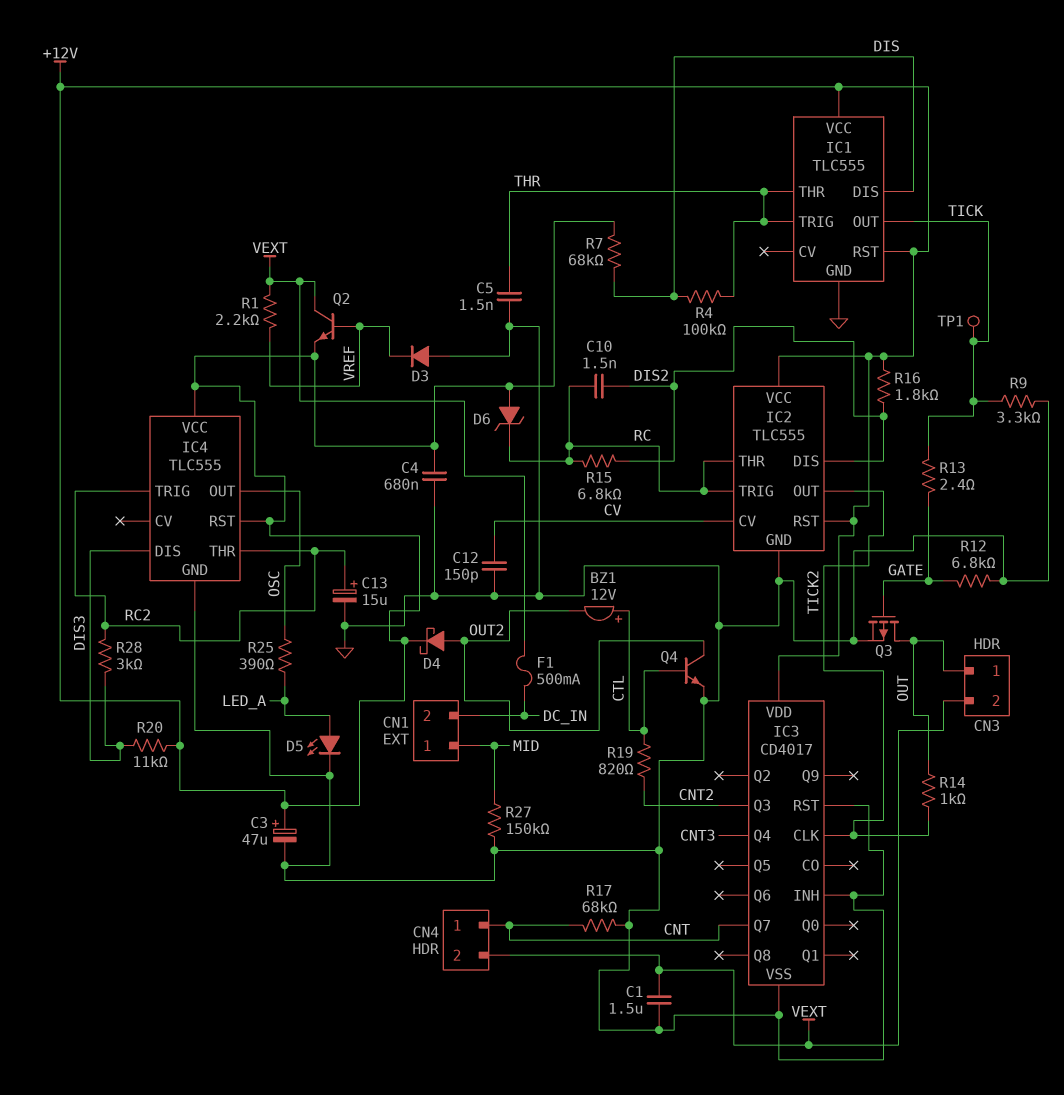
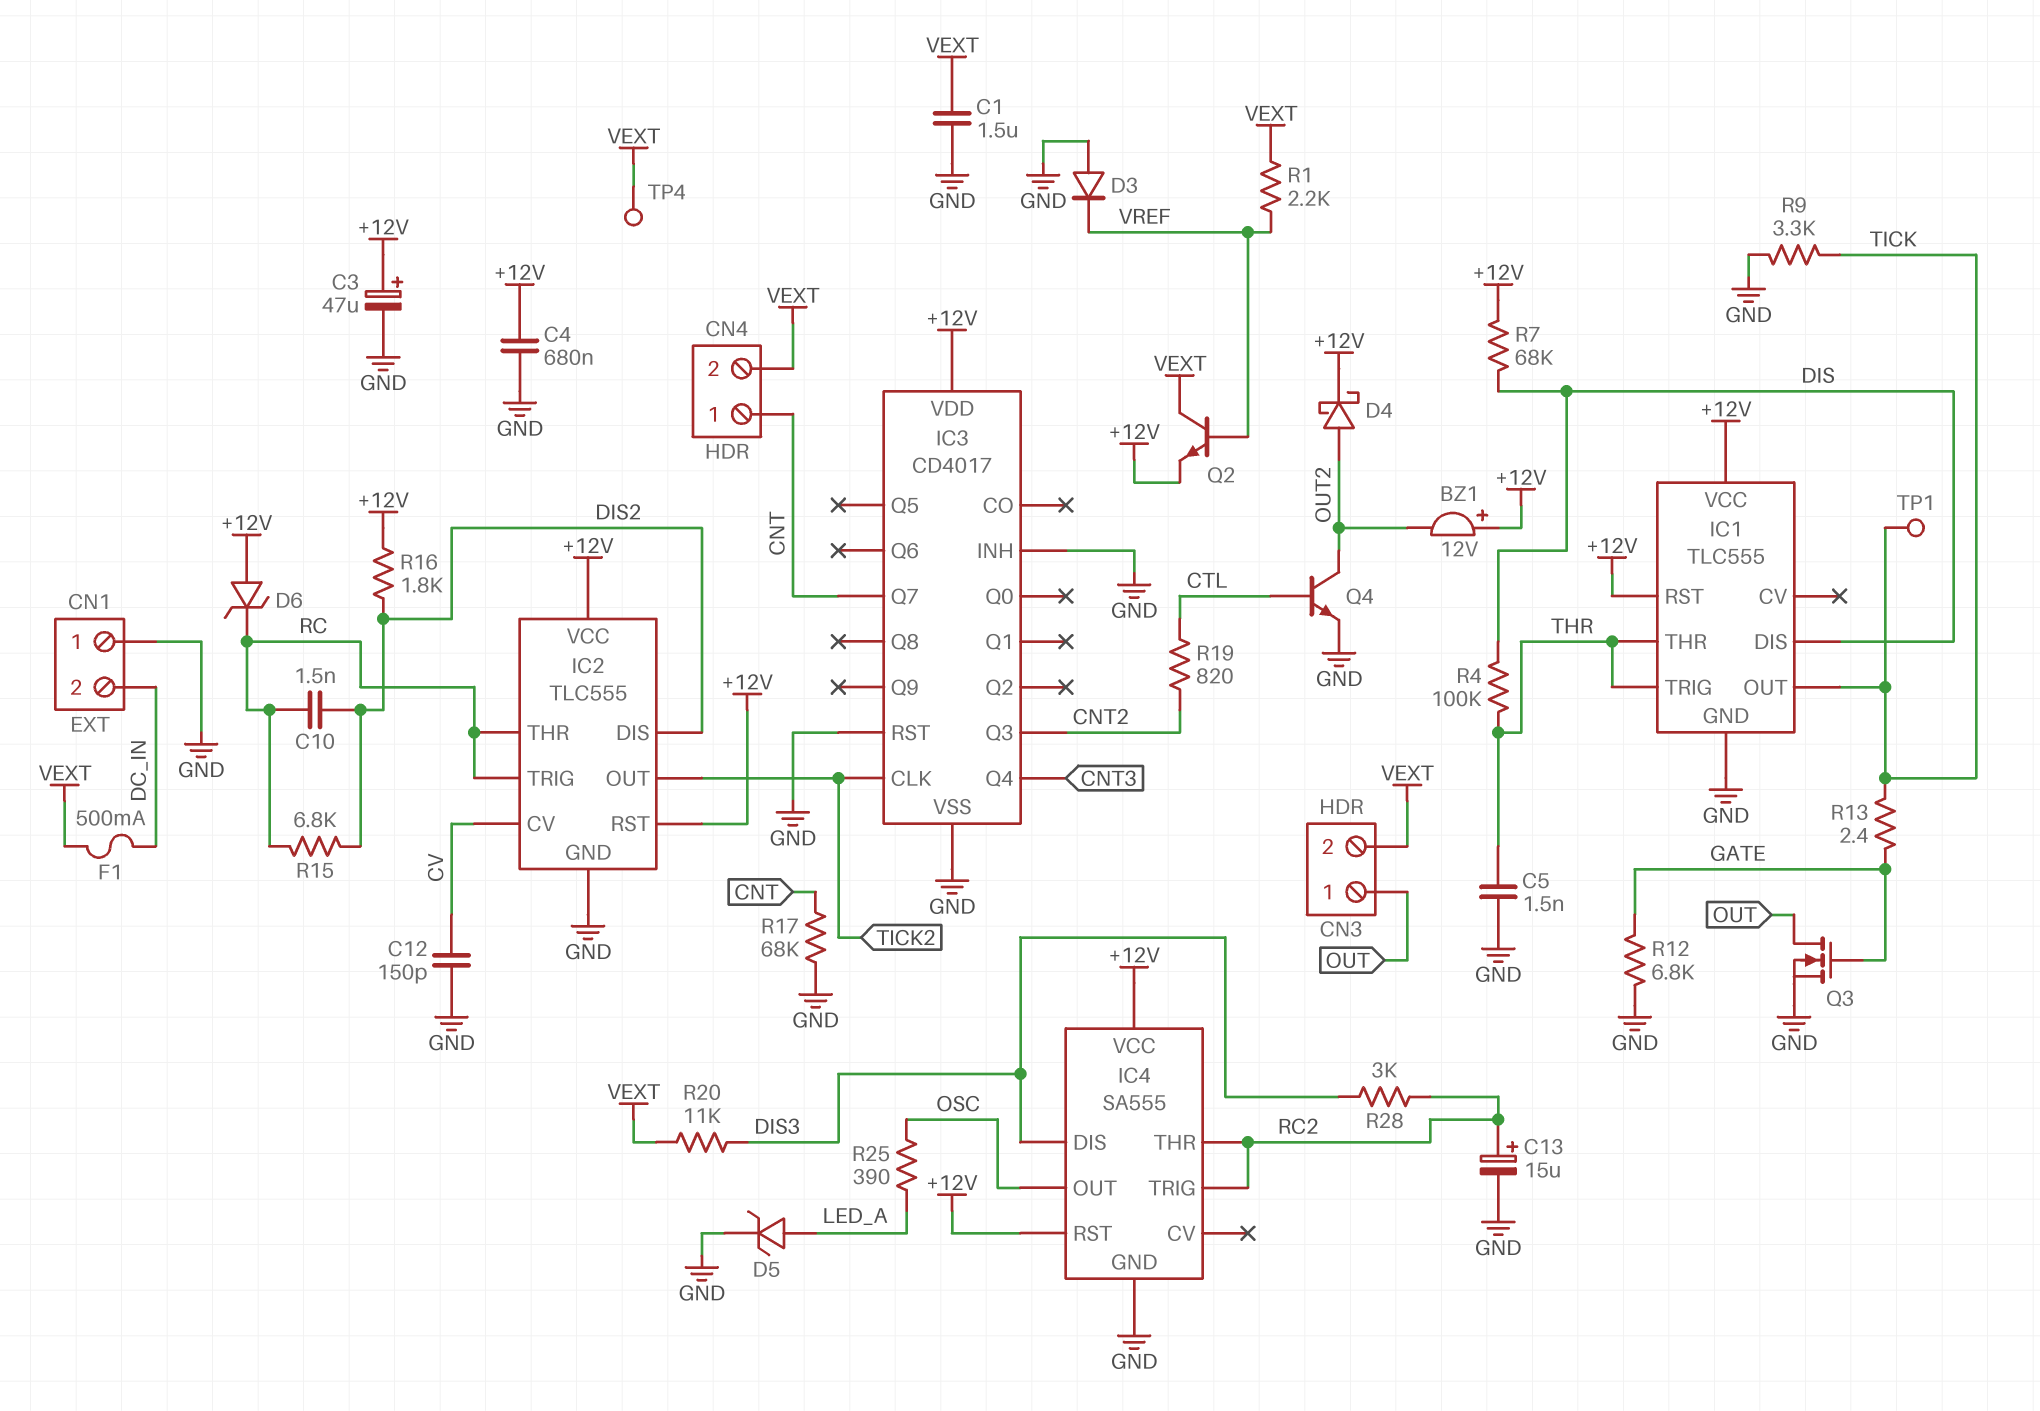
BZ1: buzzer 12V (plus CTL, minus OUT2) -> buzzer 12V (plus +12V, minus OUT2)
CN1 pin 1: MID -> GND
D5: LED (A LED_A, K GND) -> zener (A LED_A, K GND)
IC4: TLC555 -> SA555
Q3: PMOS (G GATE, D OUT, S GND) -> NMOS (G GATE, D OUT, S GND)
R14: 1k (OUT, TICK2) -> none
R20: 11k (+12V, DIS3) -> 11k (DIS3, VEXT)
R27: 150k (GND, MID) -> none
TP4: none -> test point (VEXT)

